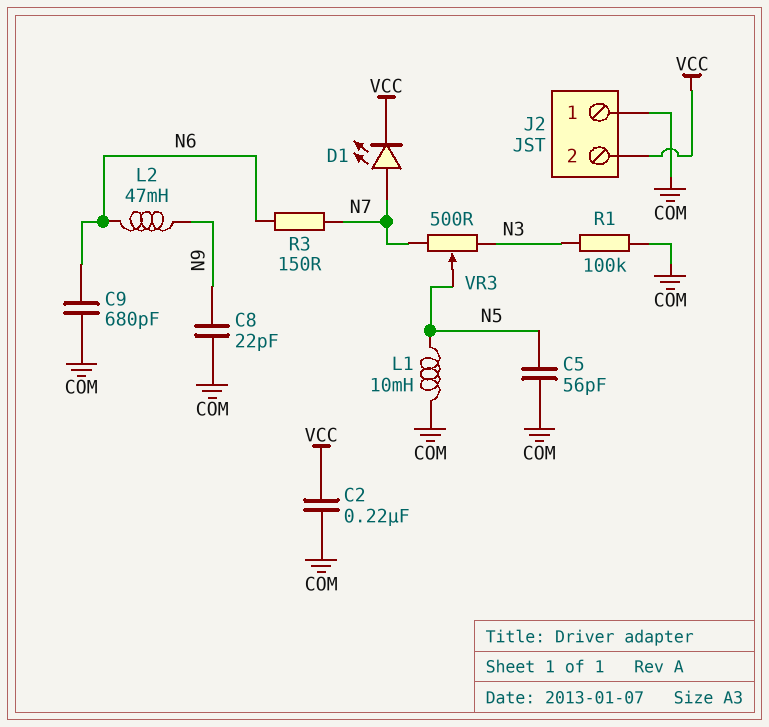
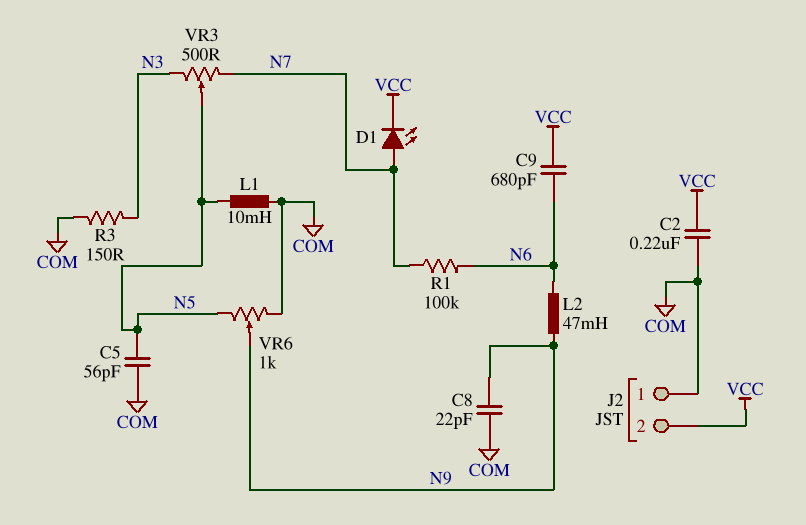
C9: 680pF (COM, N6) -> 680pF (N6, VCC)
R1: 100k (COM, N3) -> 100k (N6, N7)
R3: 150 (N6, N7) -> 150 (COM, N3)
VR6: none -> 1k (COM, N5, wiper N9)

